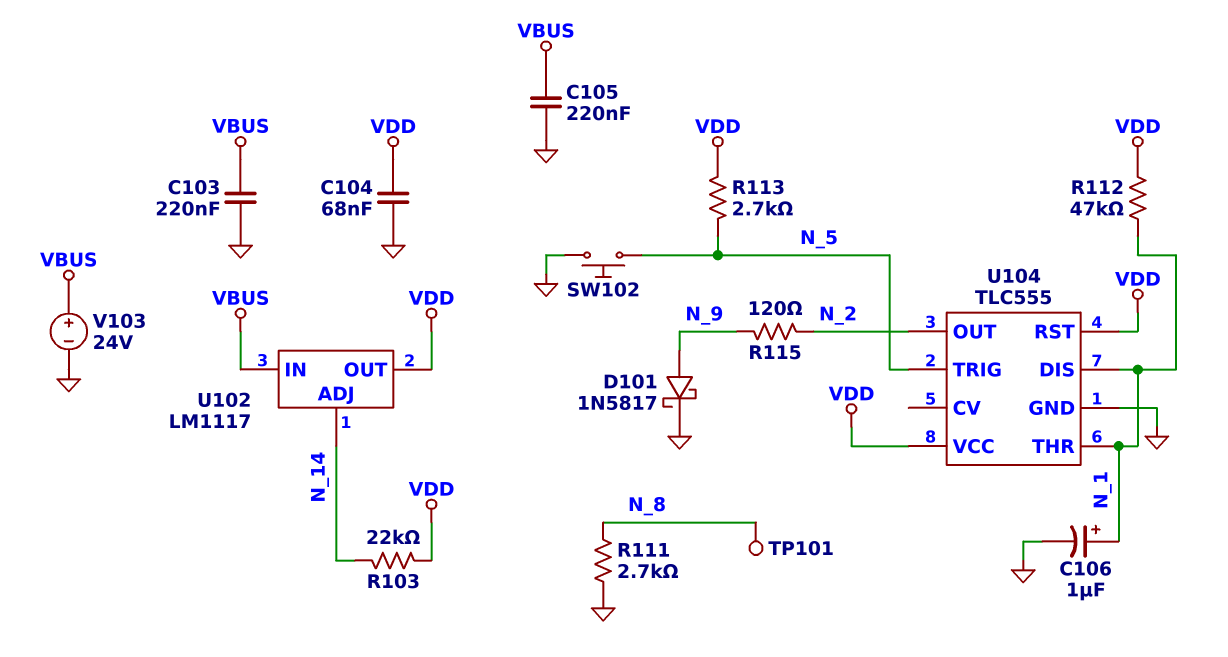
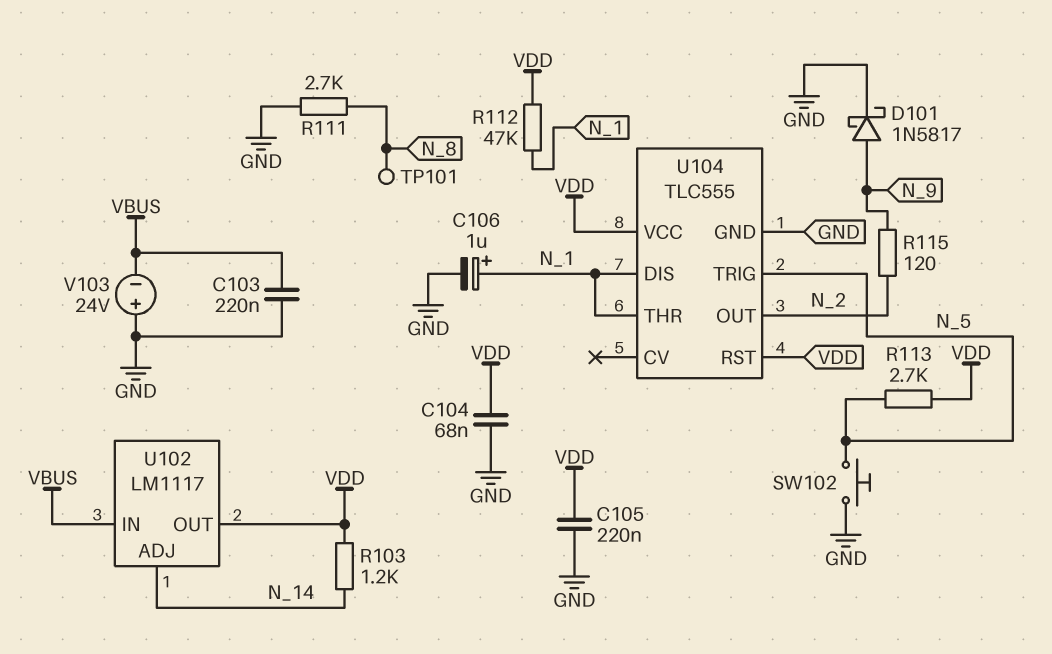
C105: 220nF (GND, VBUS) -> 220nF (GND, VDD)
R103: 22k (N_14, VDD) -> 1.2k (N_14, VDD)
V103: 24V (plus VBUS, minus GND) -> 24V (plus GND, minus VBUS)

